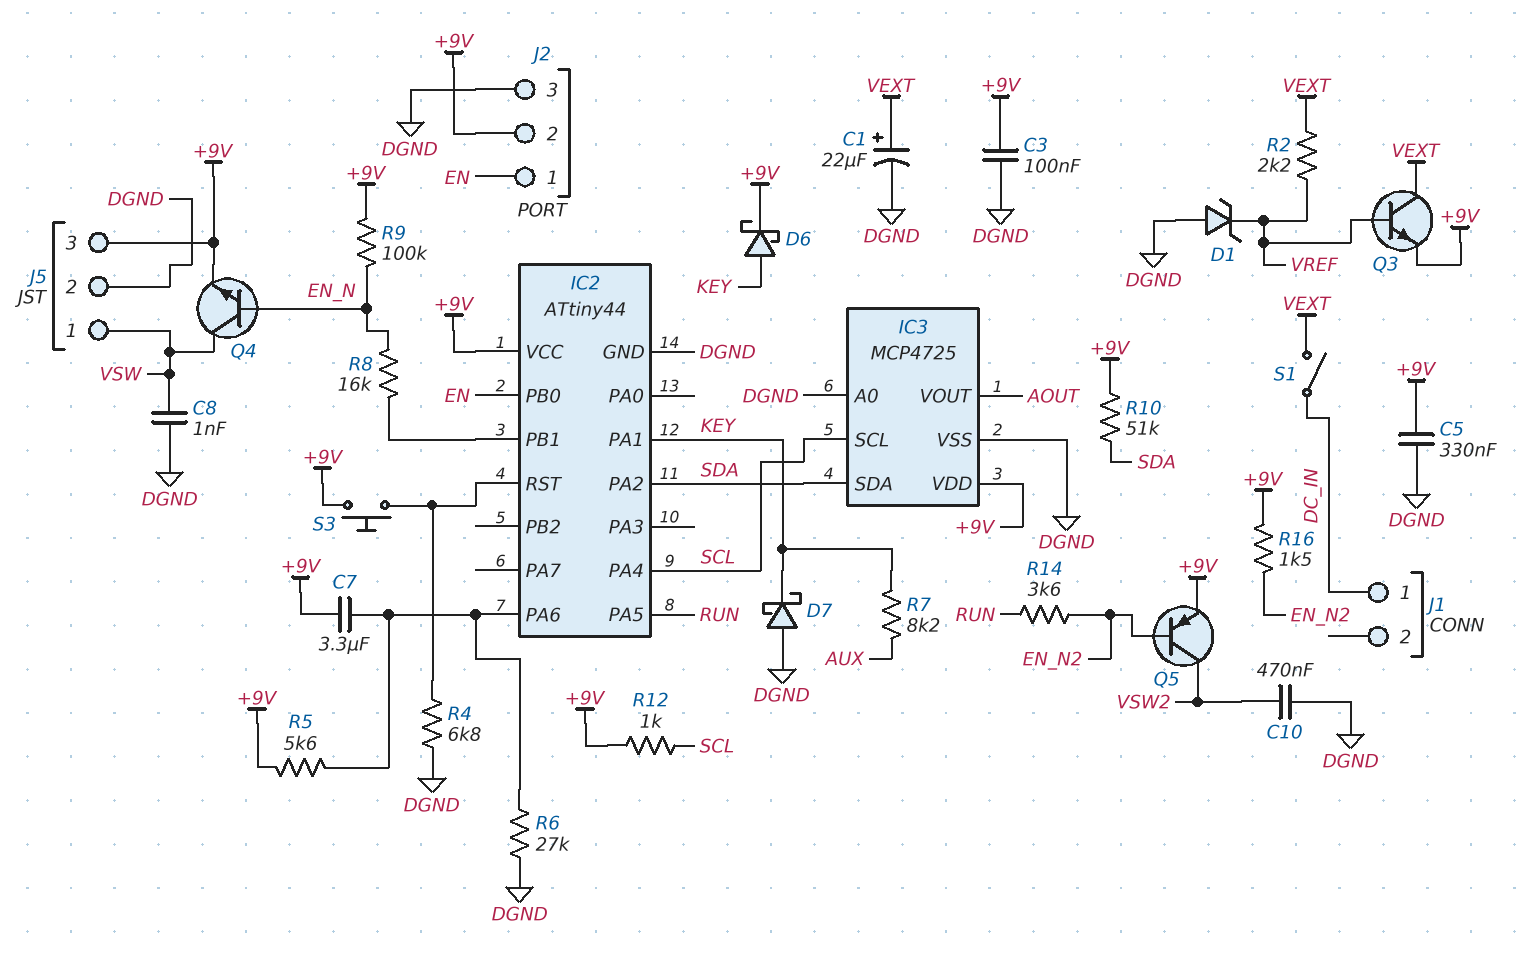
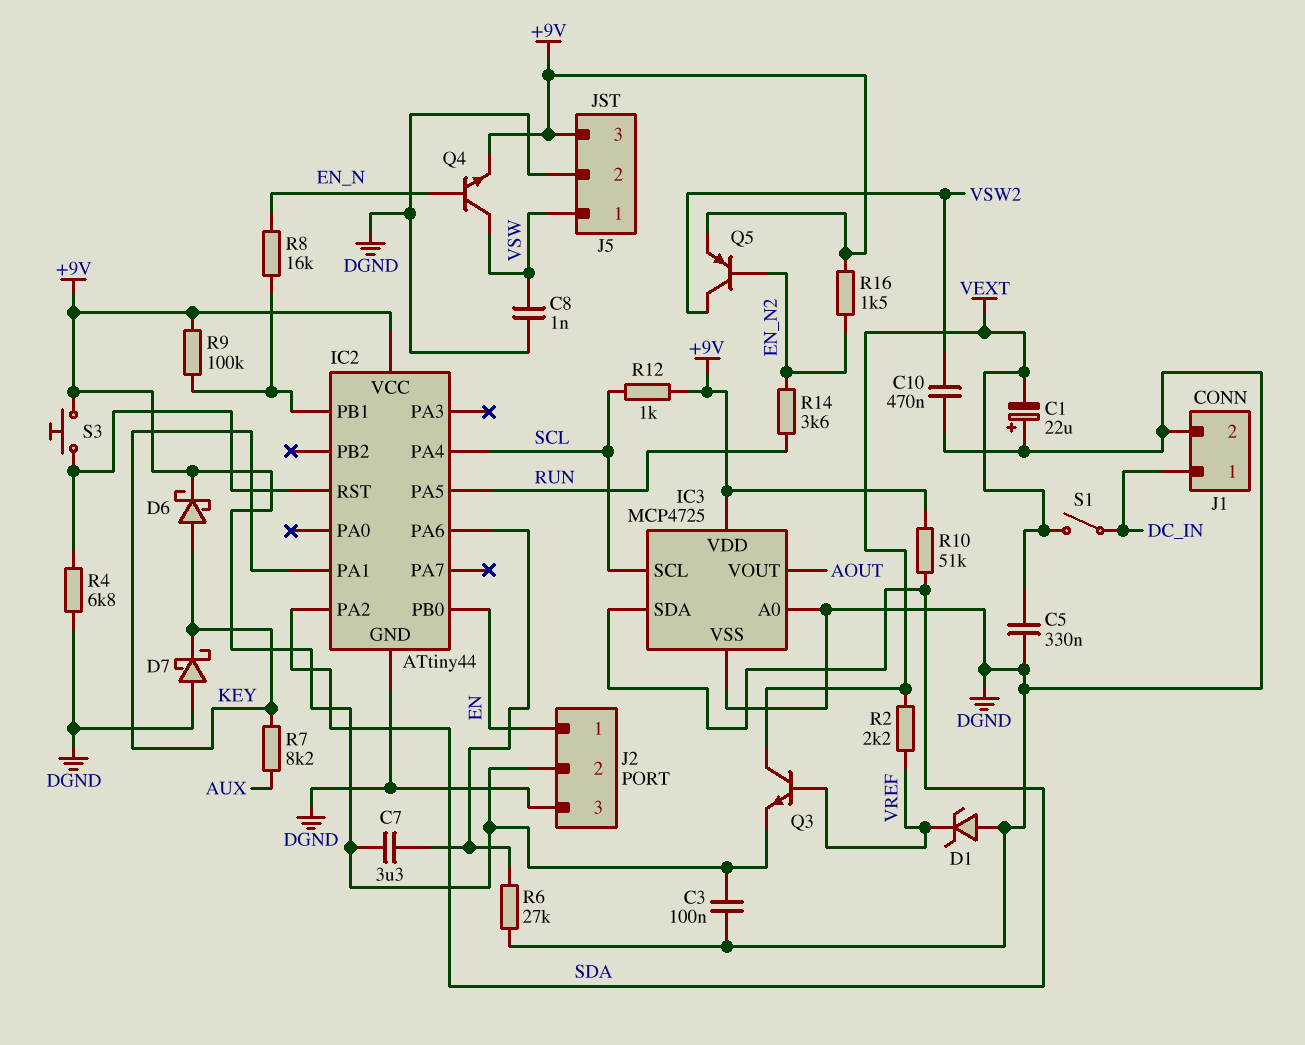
C1: 22uF (plus VEXT, minus DGND) -> 22uF (plus DGND, minus VEXT)
C5: 330nF (+9V, DGND) -> 330nF (DGND, VEXT)
J1 pin 2: none -> DGND
R5: 5.6k (+9V, IC2/PA6) -> none
R9: 100k (+9V, EN_N) -> 100k (+9V, IC2/PB1)

